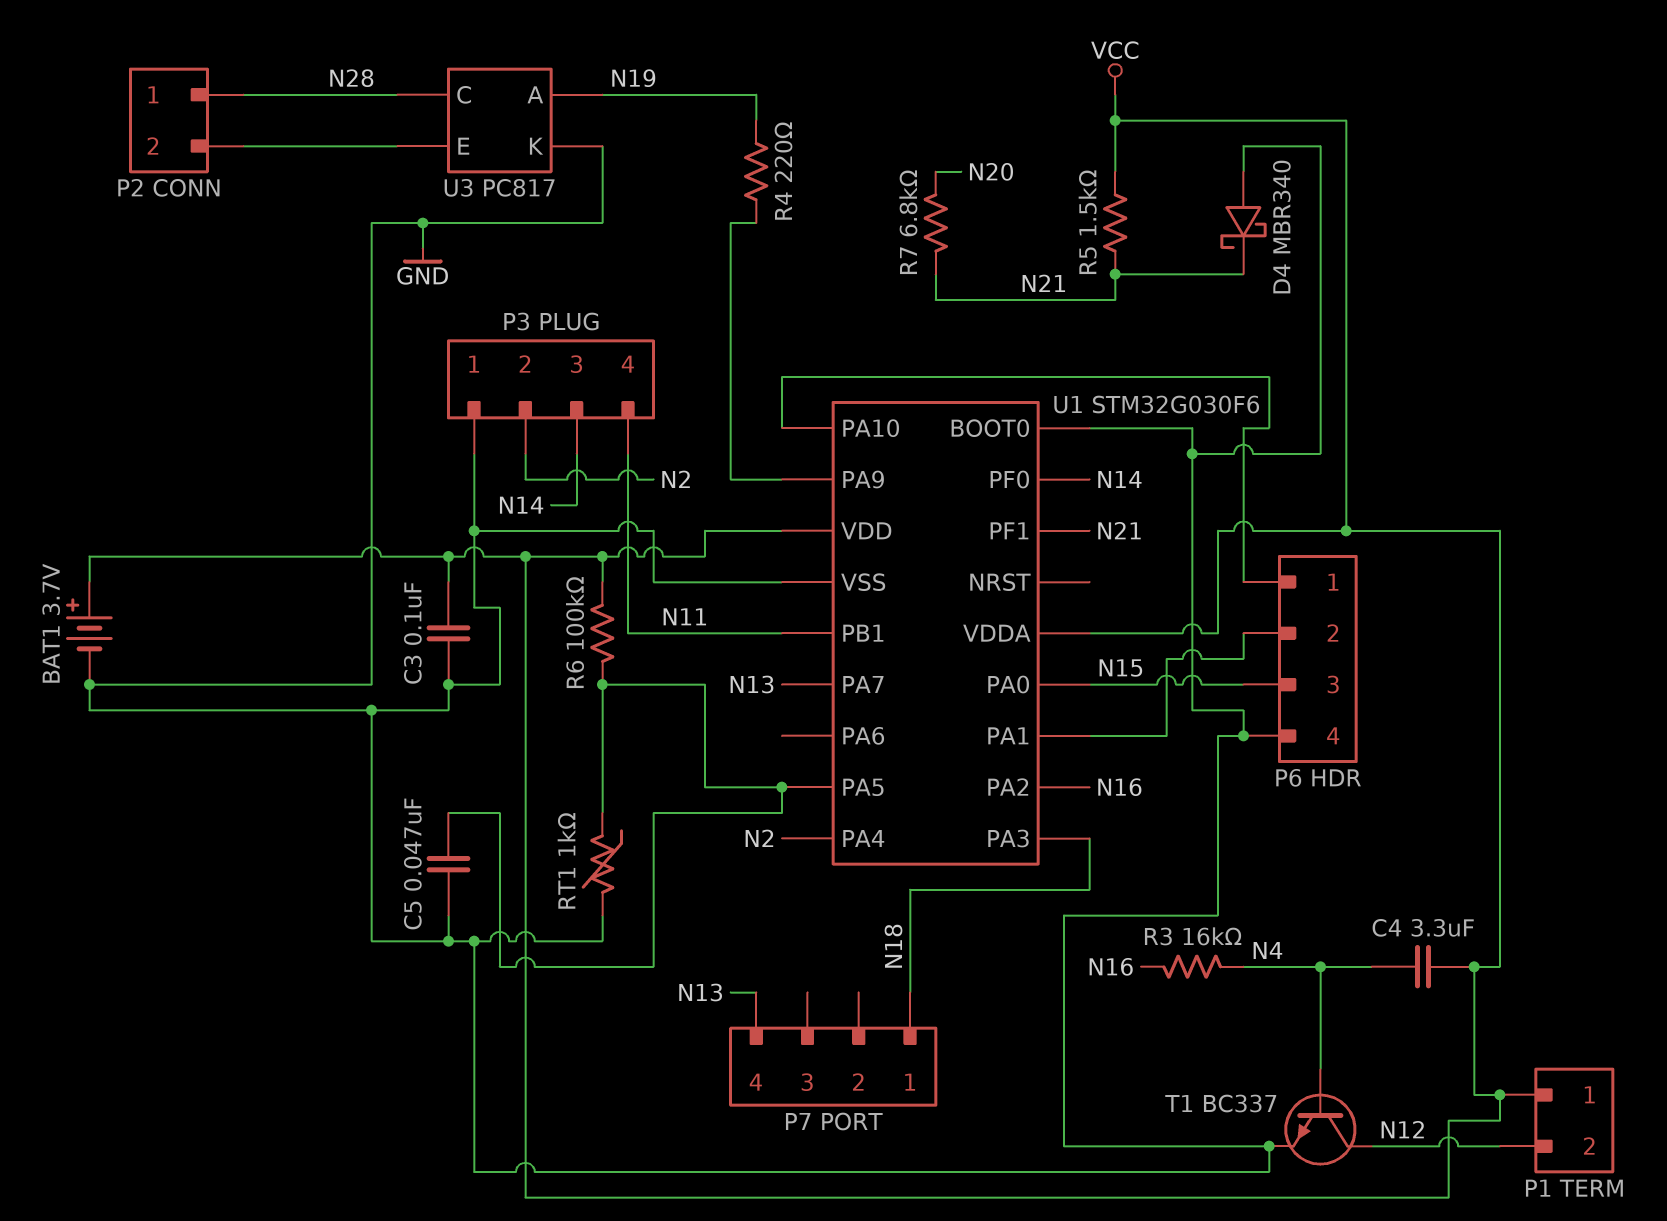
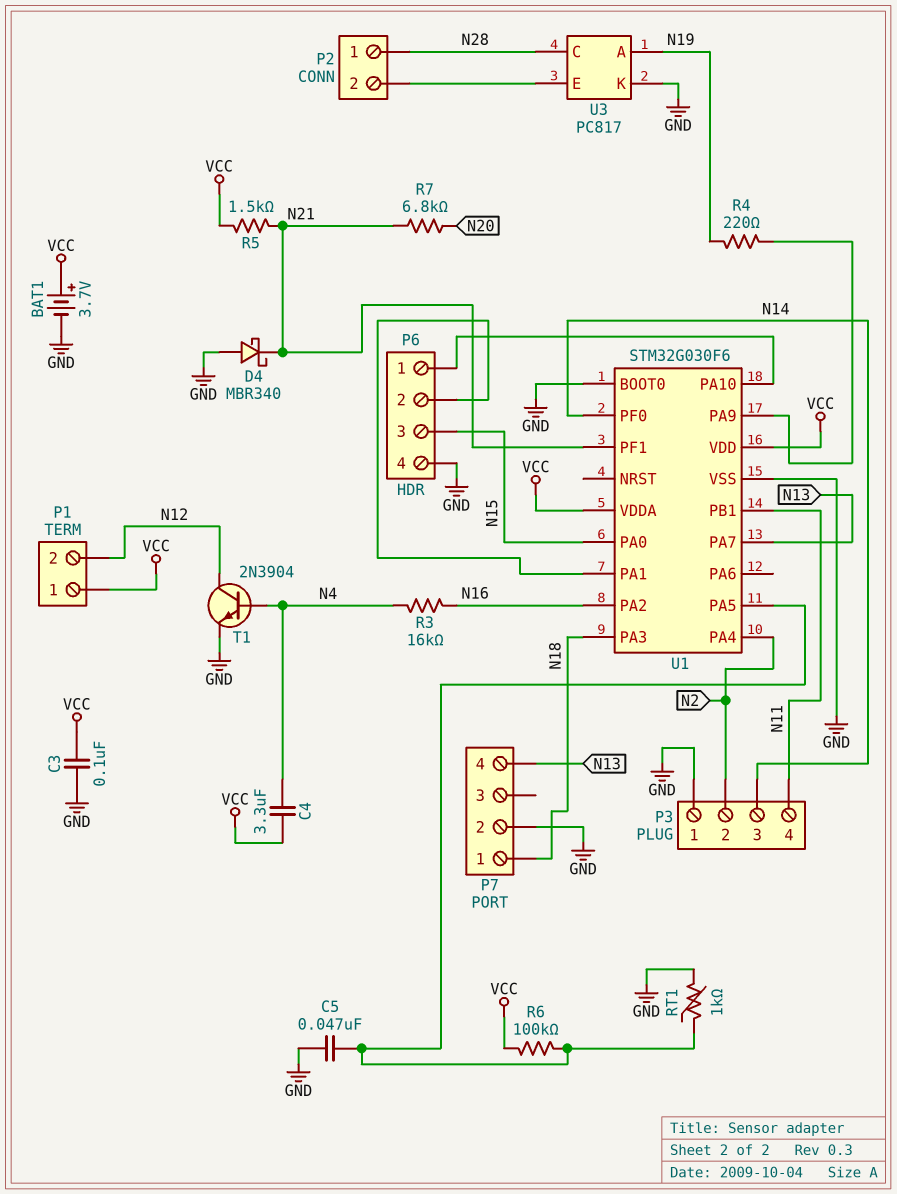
P7 pin 2: none -> GND
T1: NPN BC337 (B N4, C N12, E GND) -> NPN 2N3904 (B N4, C N12, E GND)

